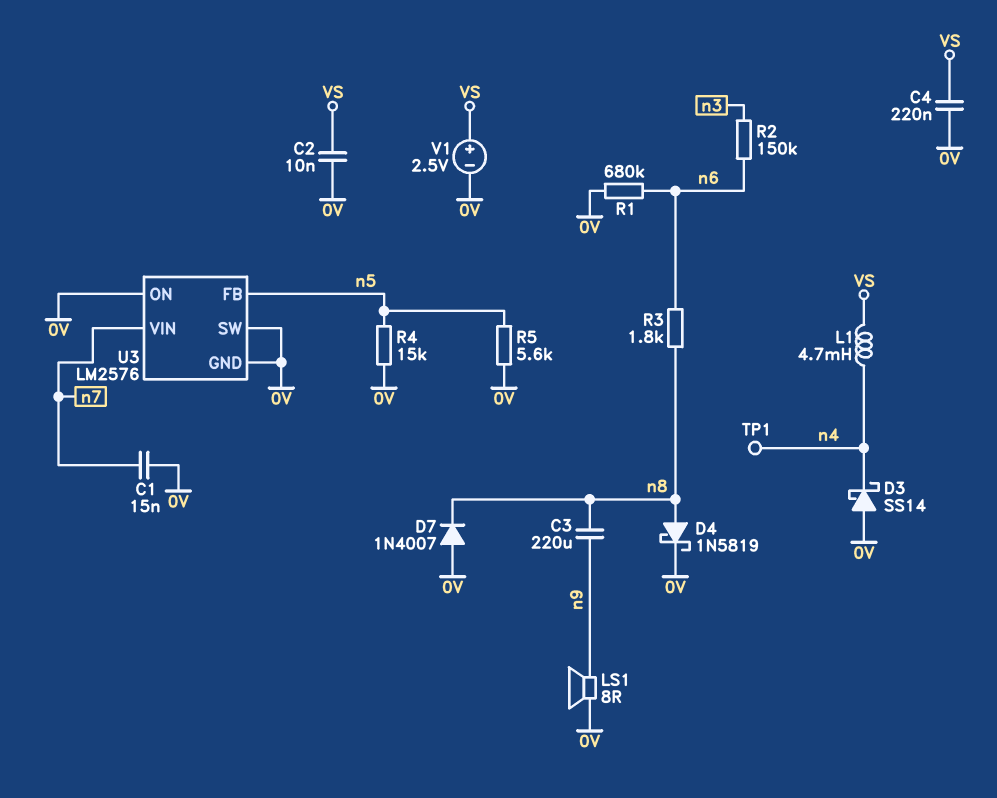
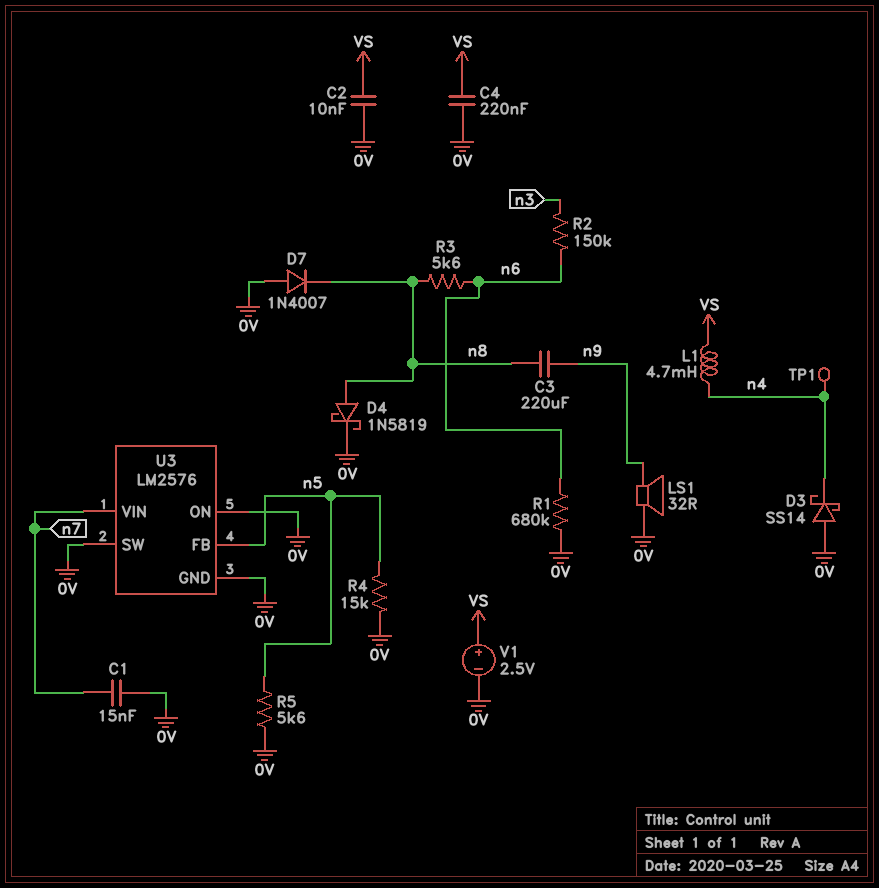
LS1: speaker 8R (0V, n9) -> speaker 32R (0V, n9)
R3: 1.8k (n6, n8) -> 5.6k (n6, n8)

